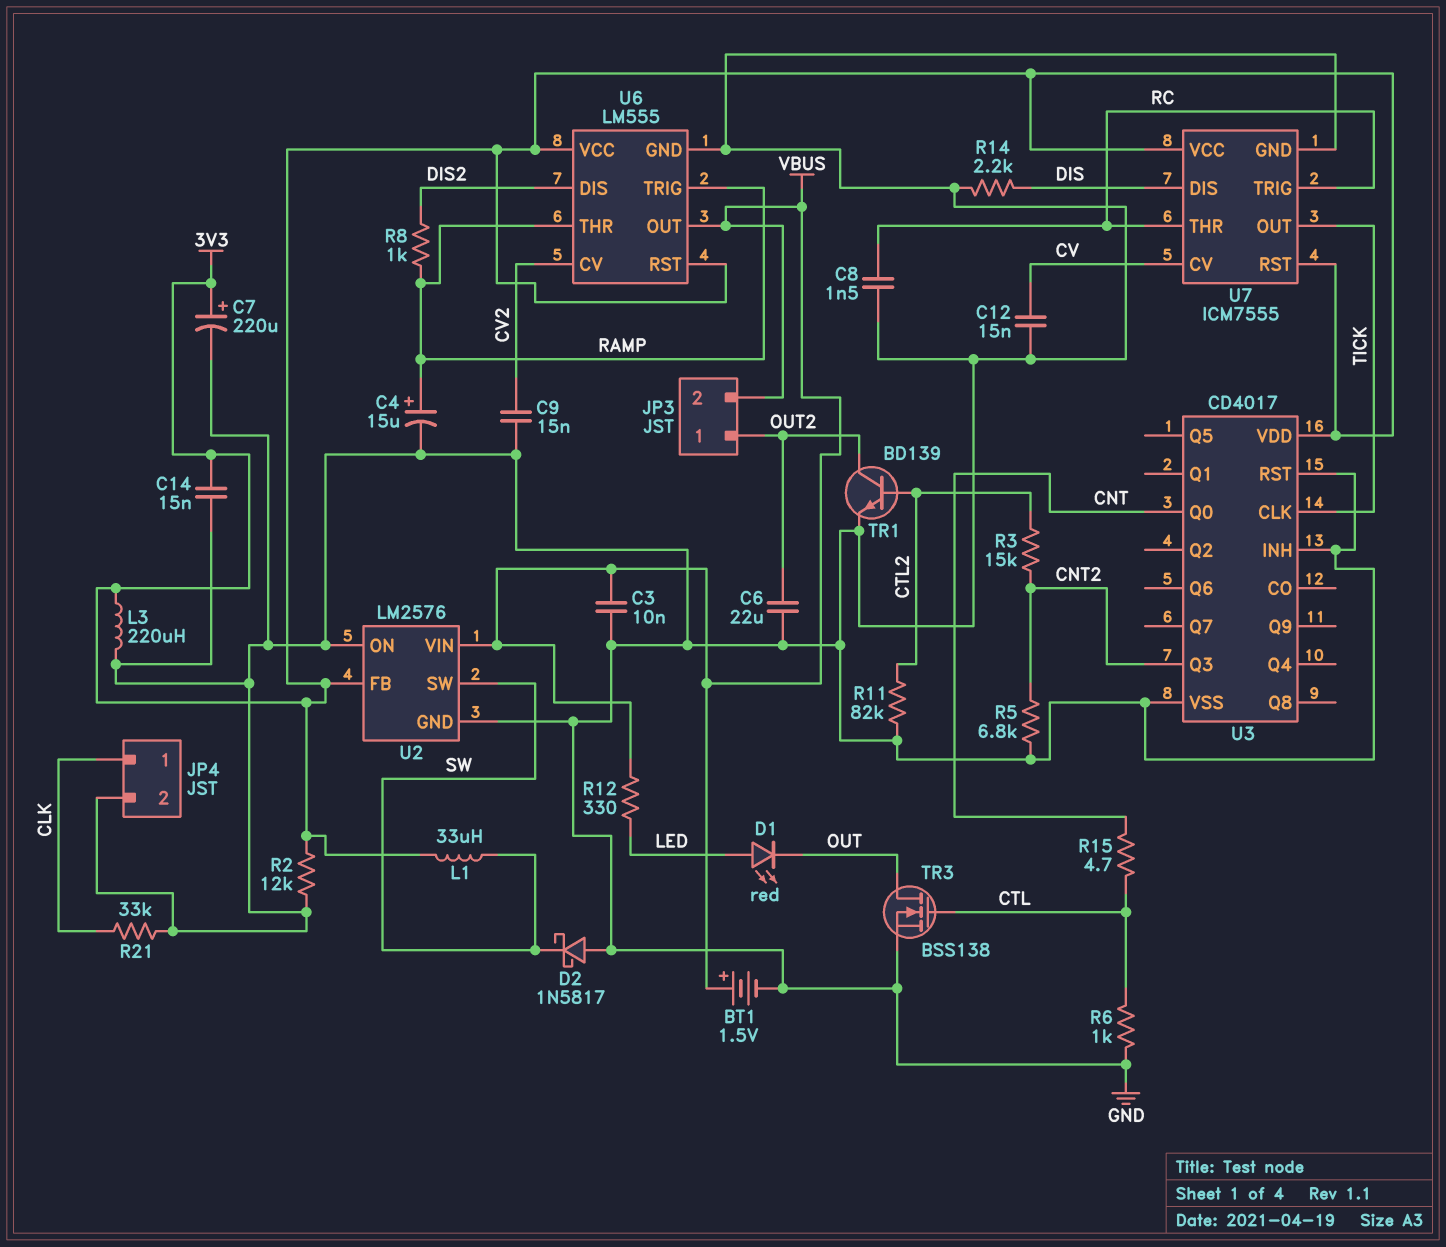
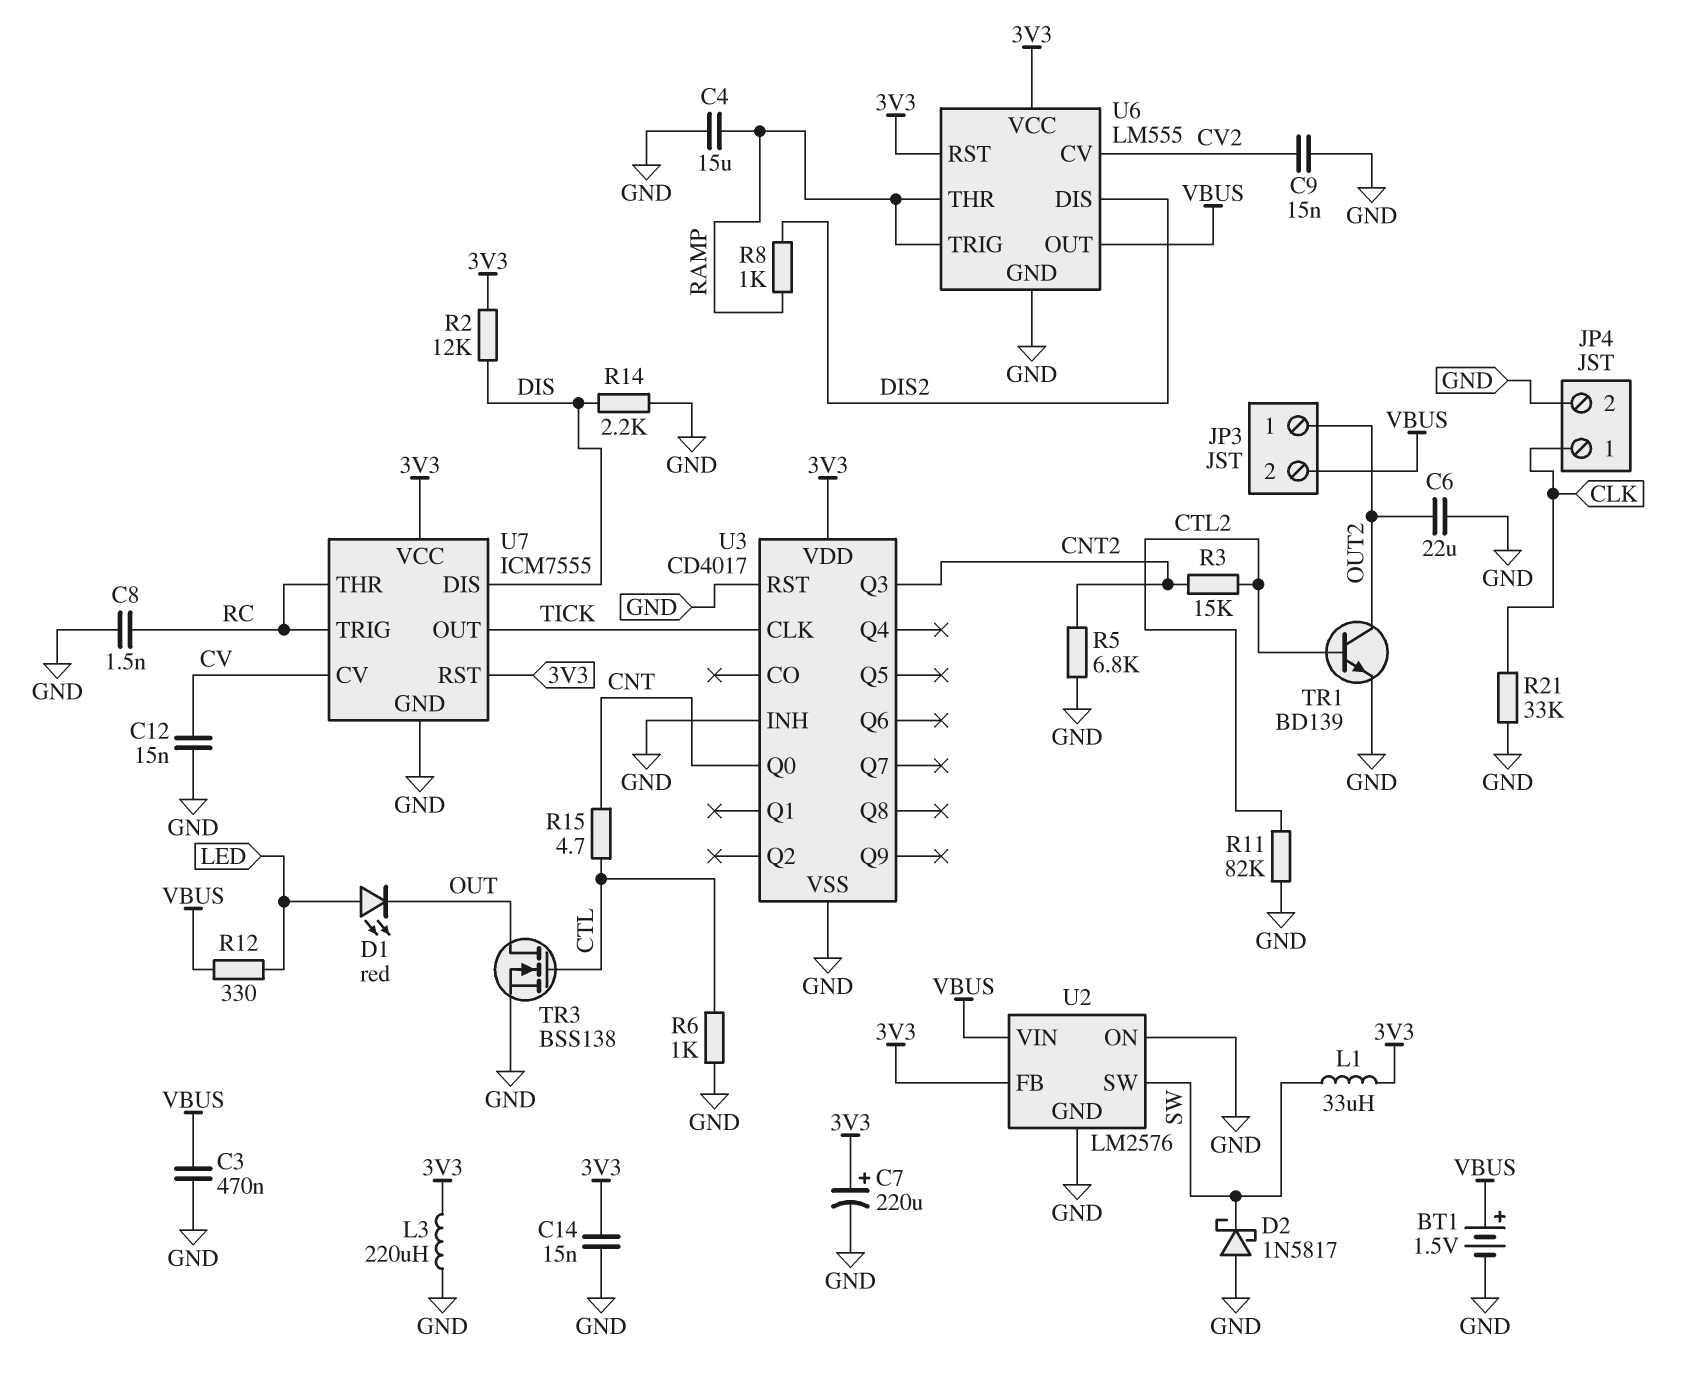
C3: 10nF (GND, VBUS) -> 470nF (GND, VBUS)
C4: 15uF (plus RAMP, minus GND) -> 15uF (GND, RAMP)
R2: 12k (3V3, GND) -> 12k (3V3, DIS)

